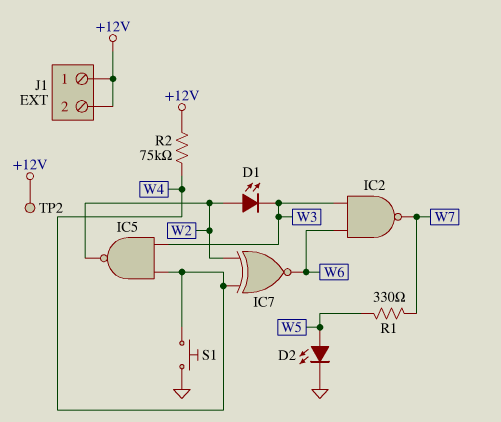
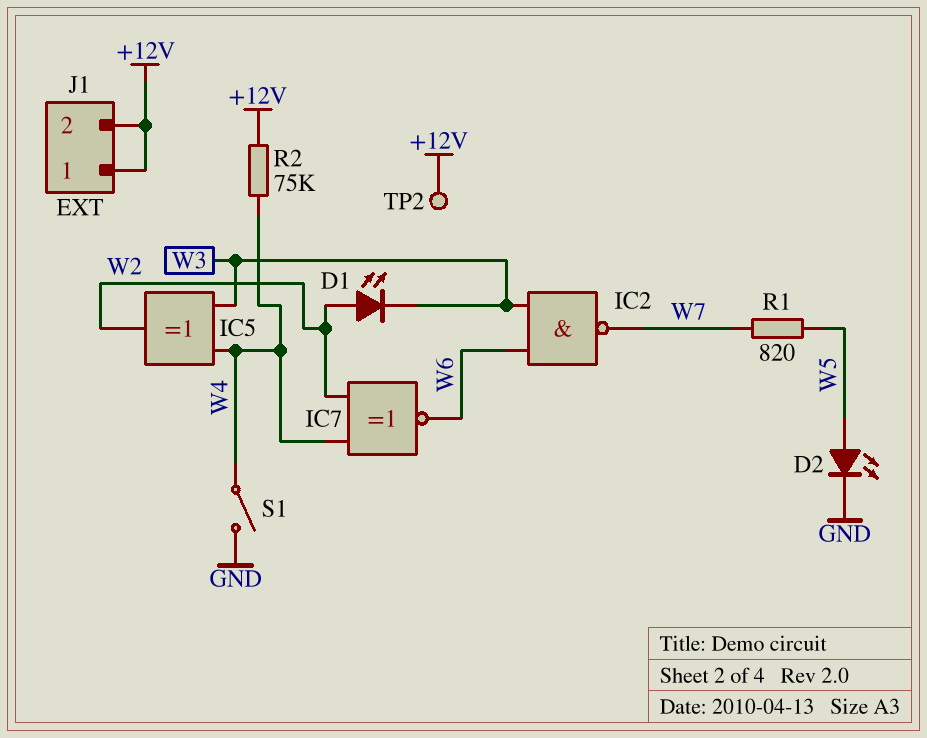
IC5: NAND (in W3, in W4, out W2) -> XOR (in W3, in W4, out W2)
R1: 330 (W5, W7) -> 820 (W5, W7)
S1: button (GND, W4) -> switch (GND, W4)

